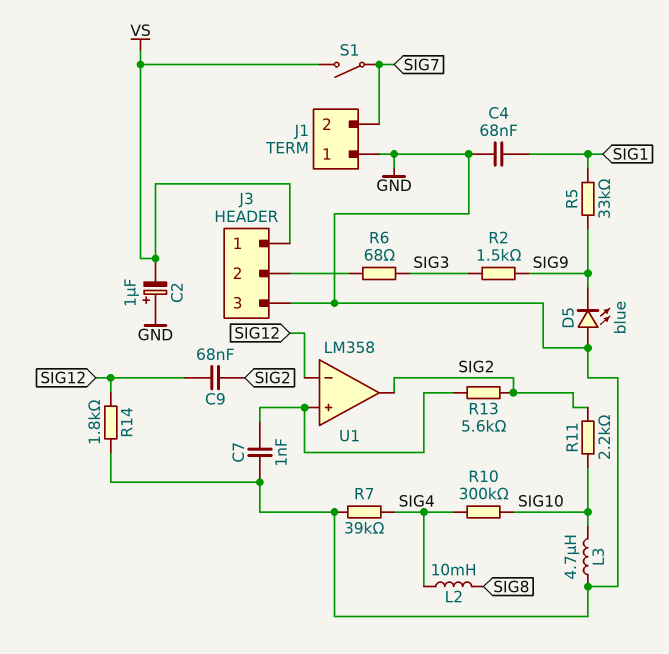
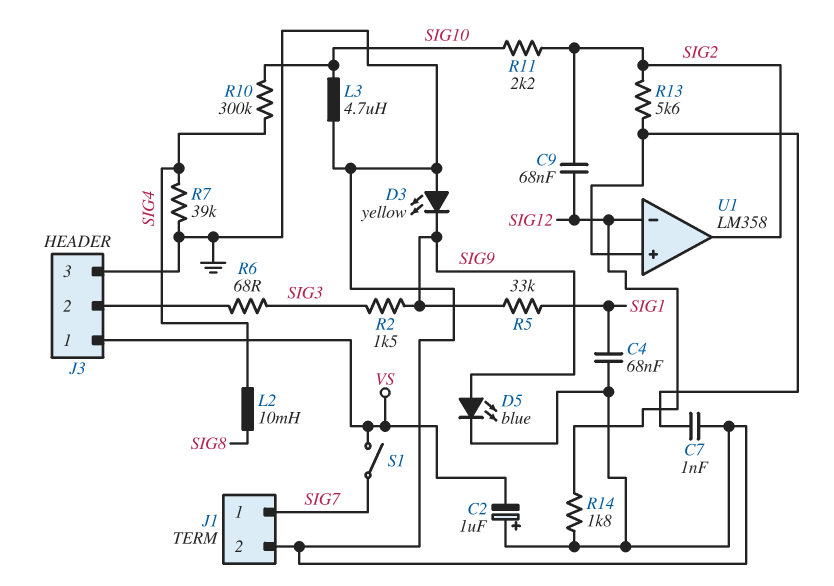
D3: none -> LED yellow (A GND, K SIG9)
D5: LED blue (A GND, K SIG9) -> LED blue (A SIG9, K GND)
J1 pin 1: GND -> SIG7
J1 pin 2: SIG7 -> GND

